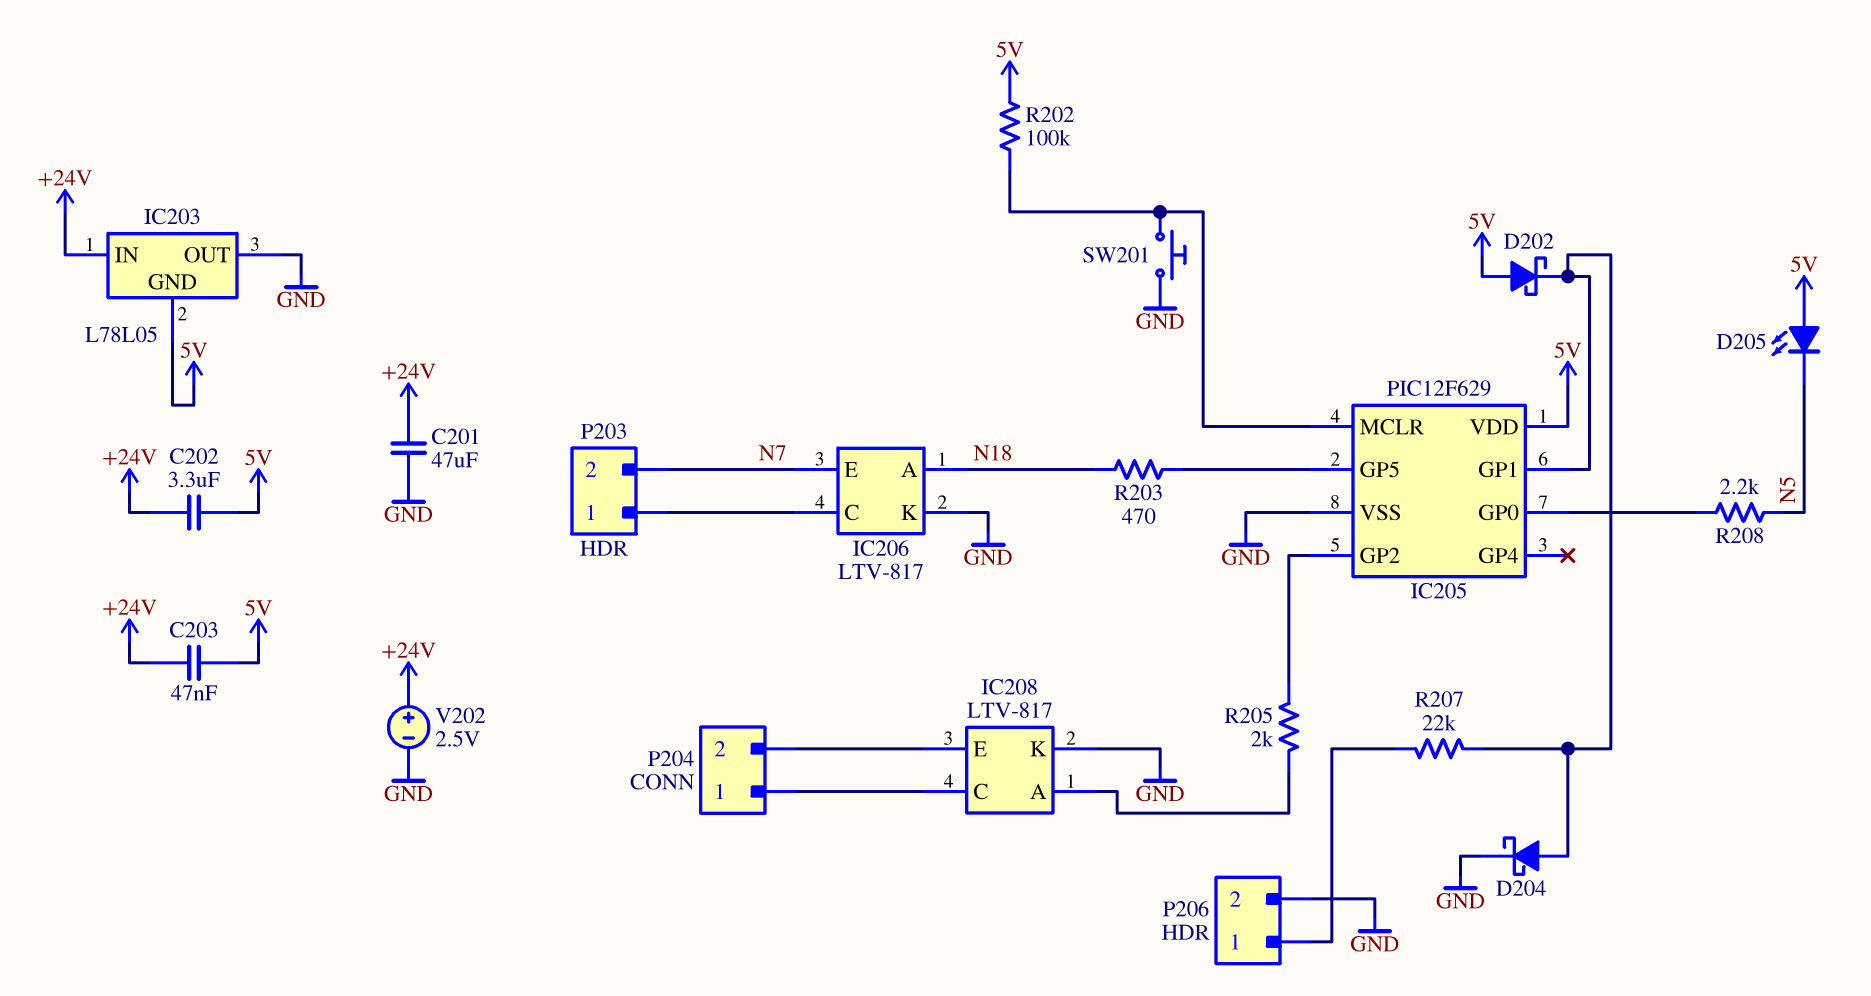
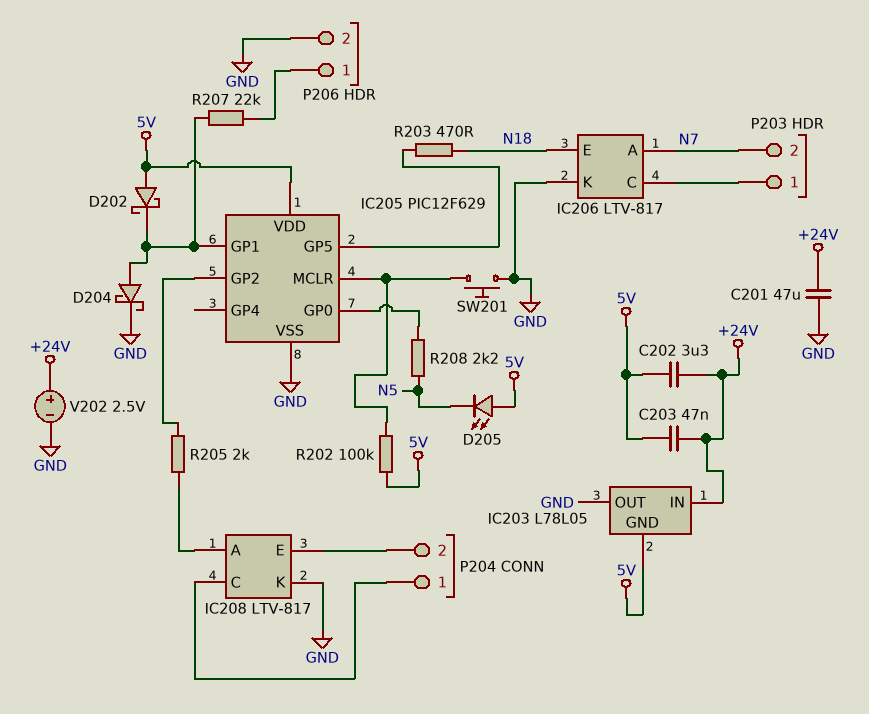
IC206 pin A: N18 -> N7
IC206 pin E: N7 -> N18

